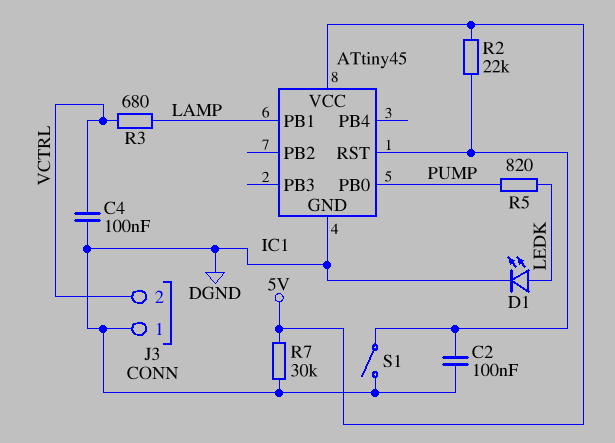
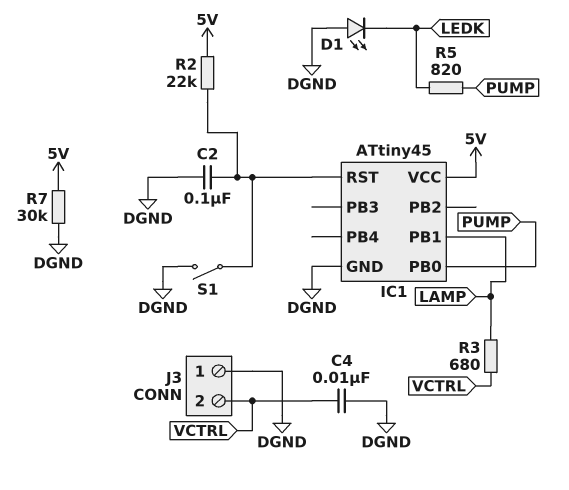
C4: 100nF (DGND, VCTRL) -> 10nF (DGND, VCTRL)
D1: LED (A LEDK, K DGND) -> LED (A DGND, K LEDK)

